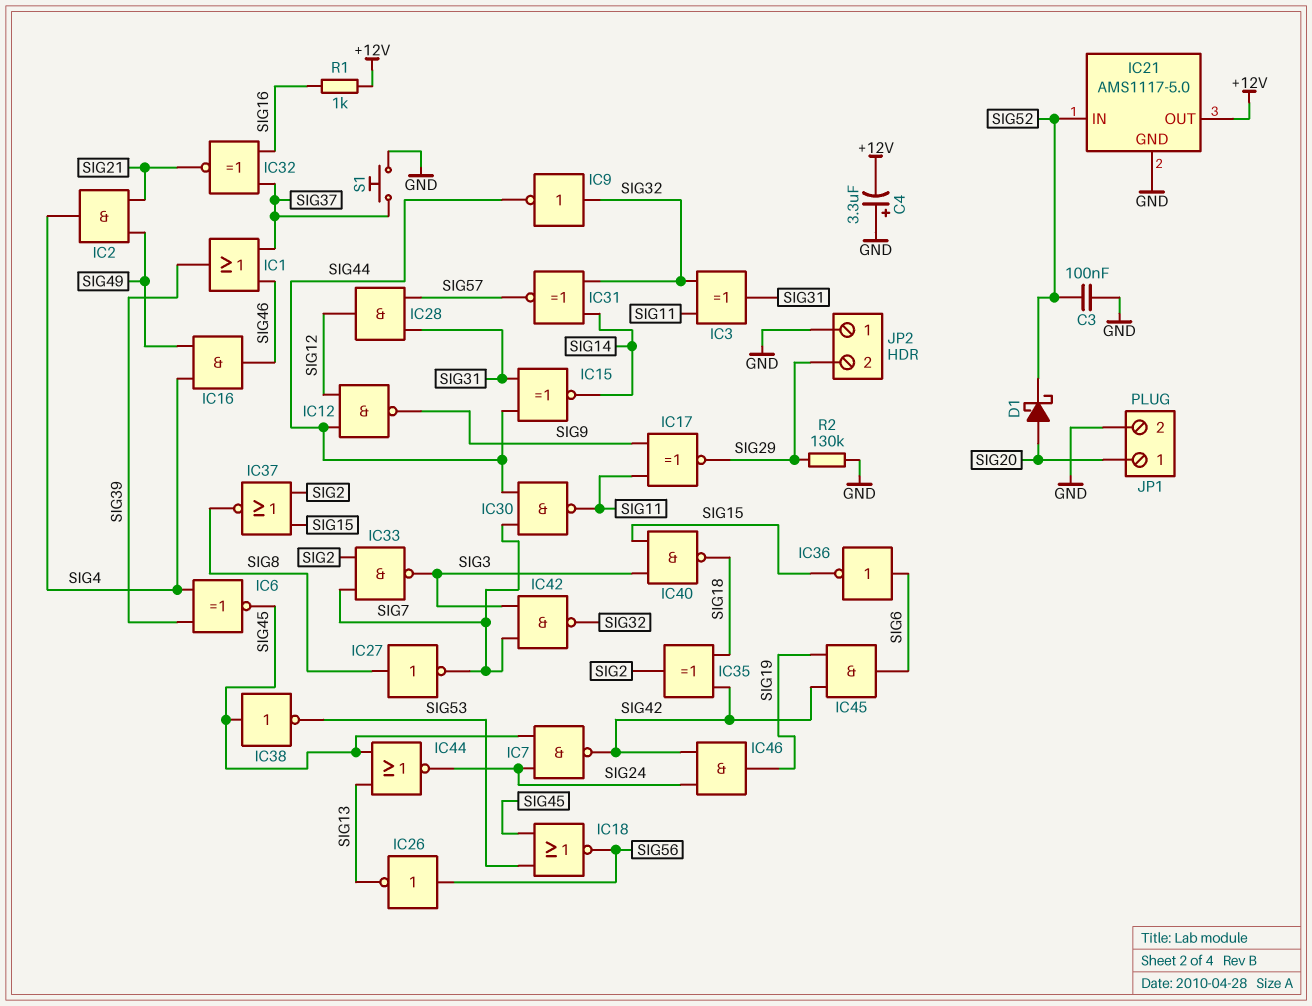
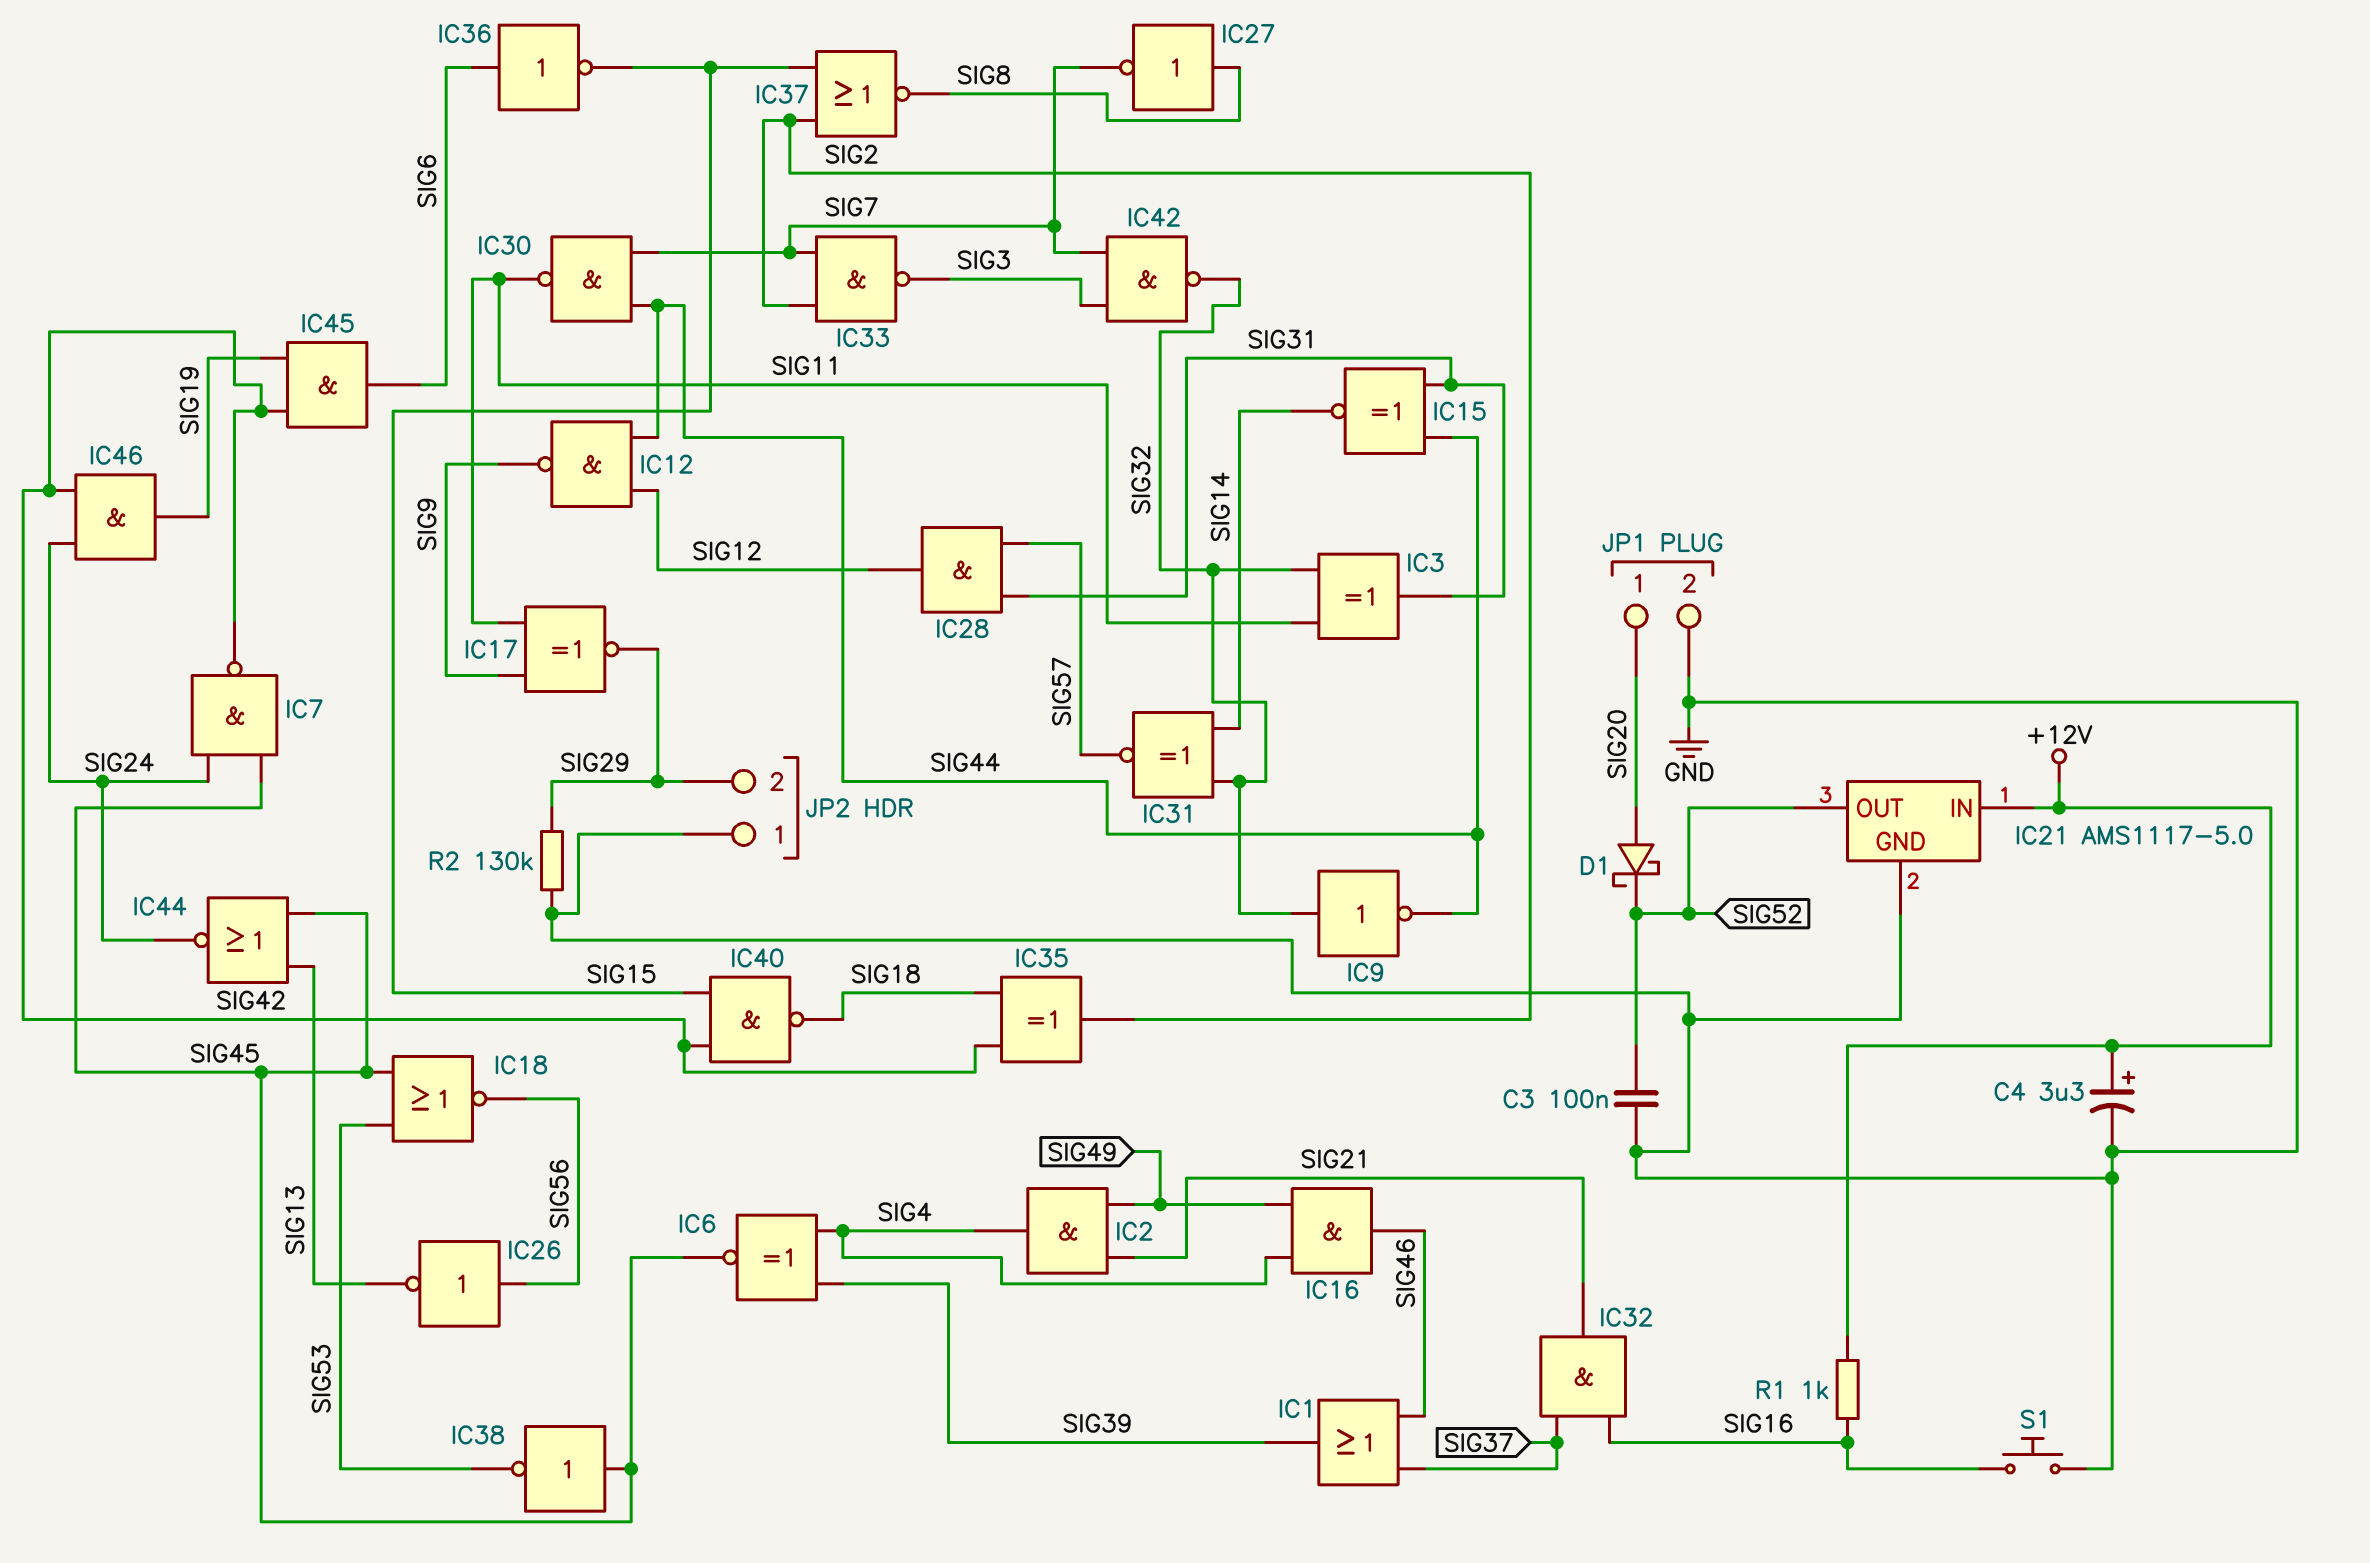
C4: 3.3uF (plus GND, minus +12V) -> 3.3uF (plus +12V, minus GND)
IC21 pin IN: SIG52 -> +12V
IC21 pin OUT: +12V -> SIG52
IC32: XNOR (in SIG16, in SIG37, out SIG21) -> AND (in SIG16, in SIG37, out SIG21)
IC40: NAND (in SIG3, in SIG15, out SIG18) -> NAND (in SIG15, in SIG42, out SIG18)
S1: button (GND, SIG37) -> button (GND, SIG16)

